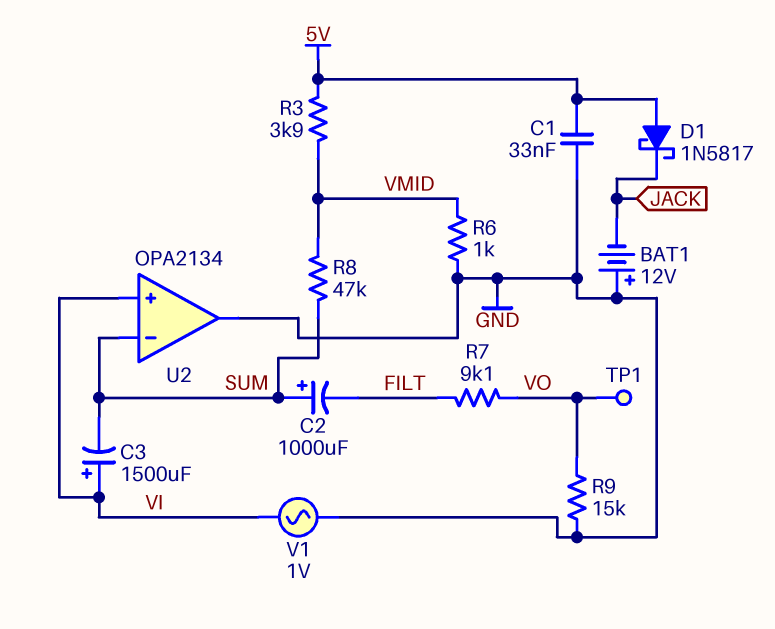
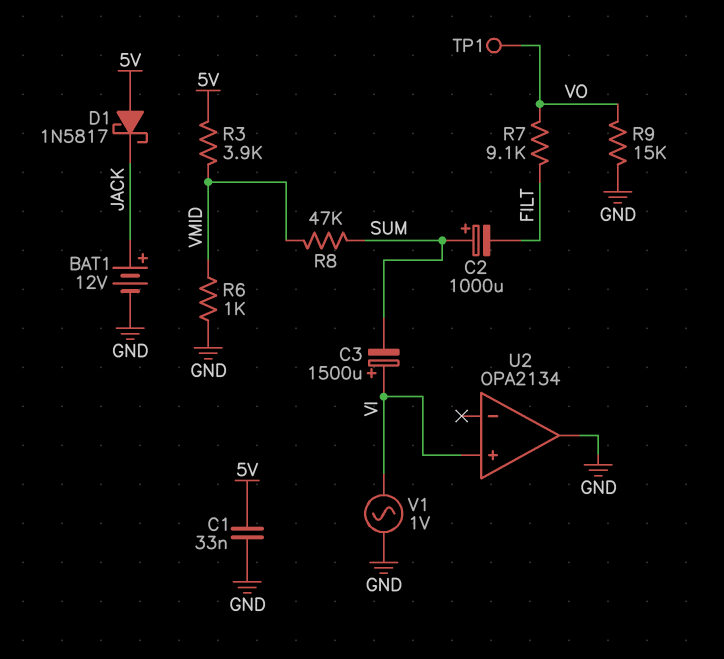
BAT1: 12V (plus GND, minus JACK) -> 12V (plus JACK, minus GND)
U2 pin in-: SUM -> none

